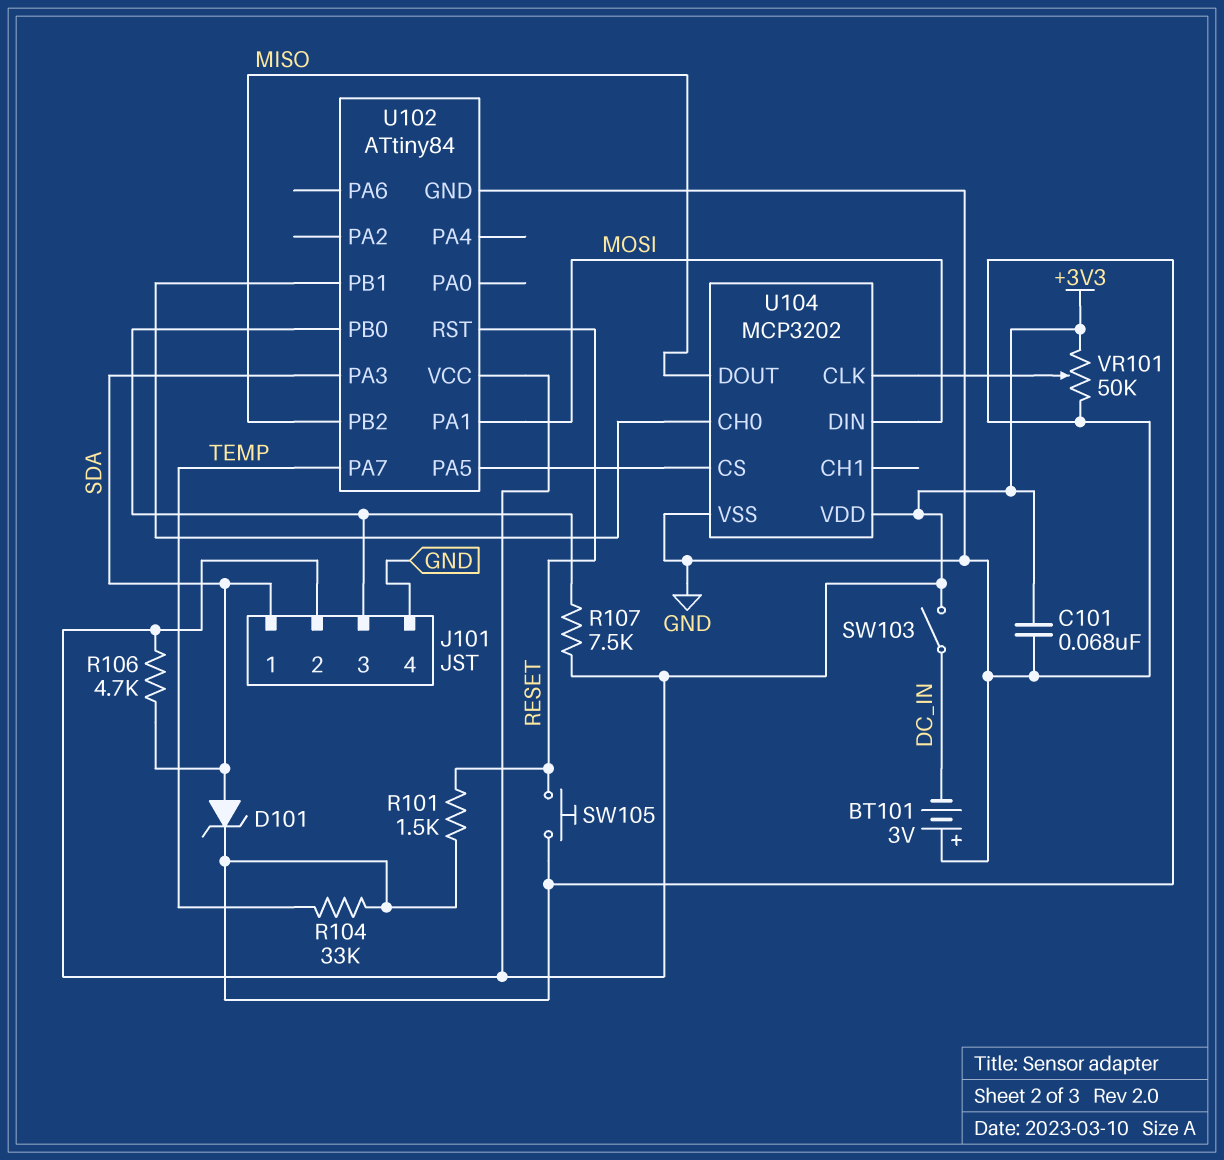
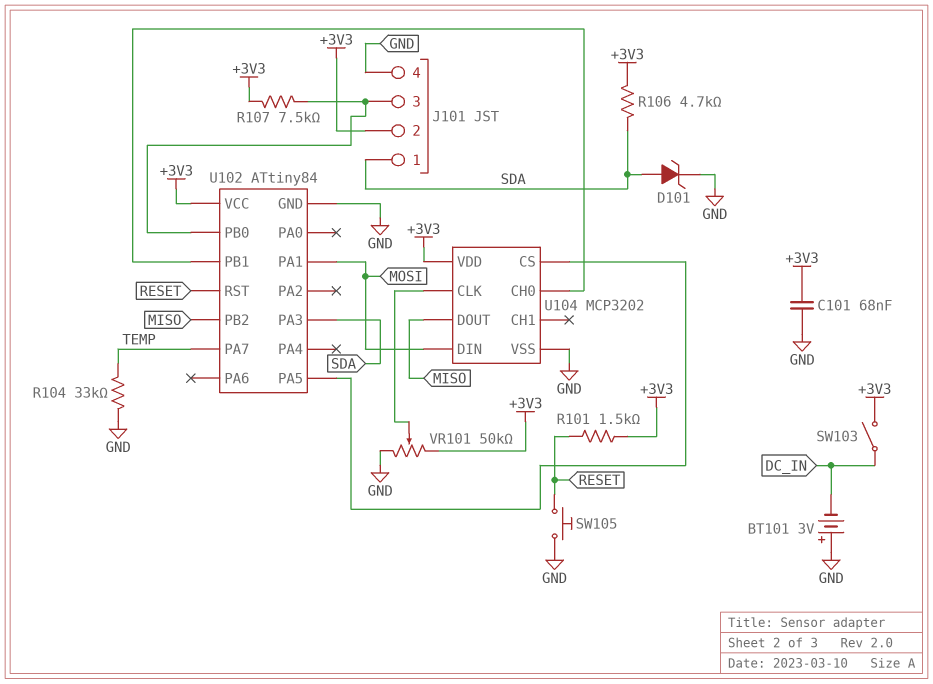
R101: 1.5k (GND, RESET) -> 1.5k (+3V3, RESET)

